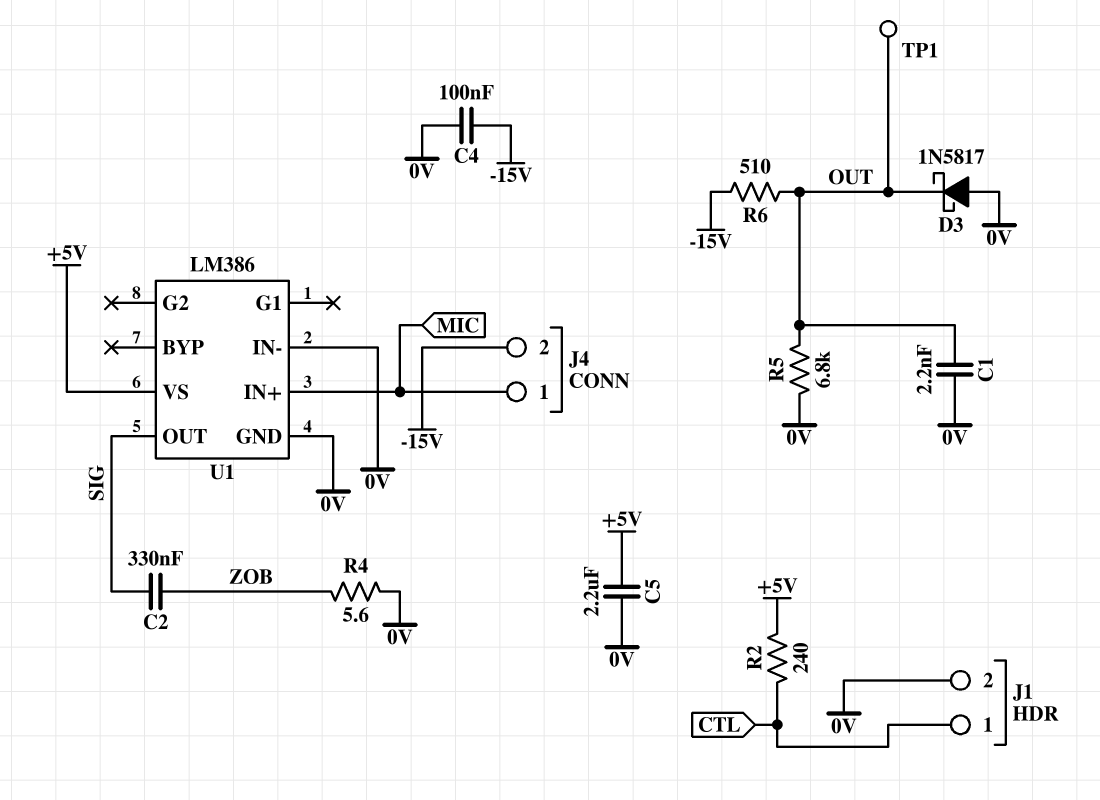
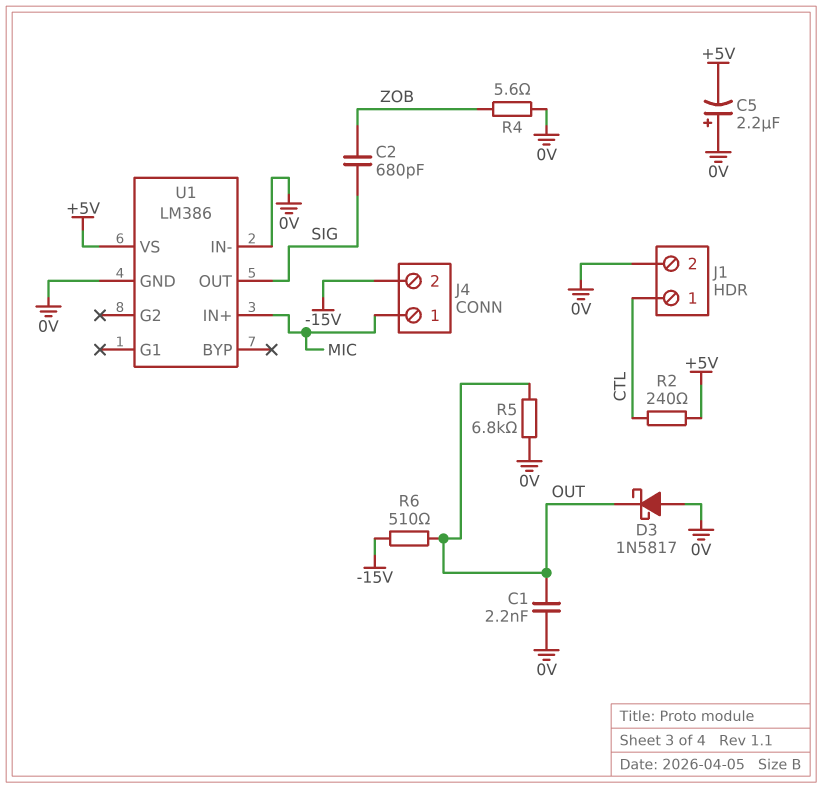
C2: 330nF (SIG, ZOB) -> 680pF (SIG, ZOB)
C4: 100nF (-15V, 0V) -> none
C5: 2.2uF (+5V, 0V) -> 2.2uF (plus 0V, minus +5V)
TP1: test point (OUT) -> none

